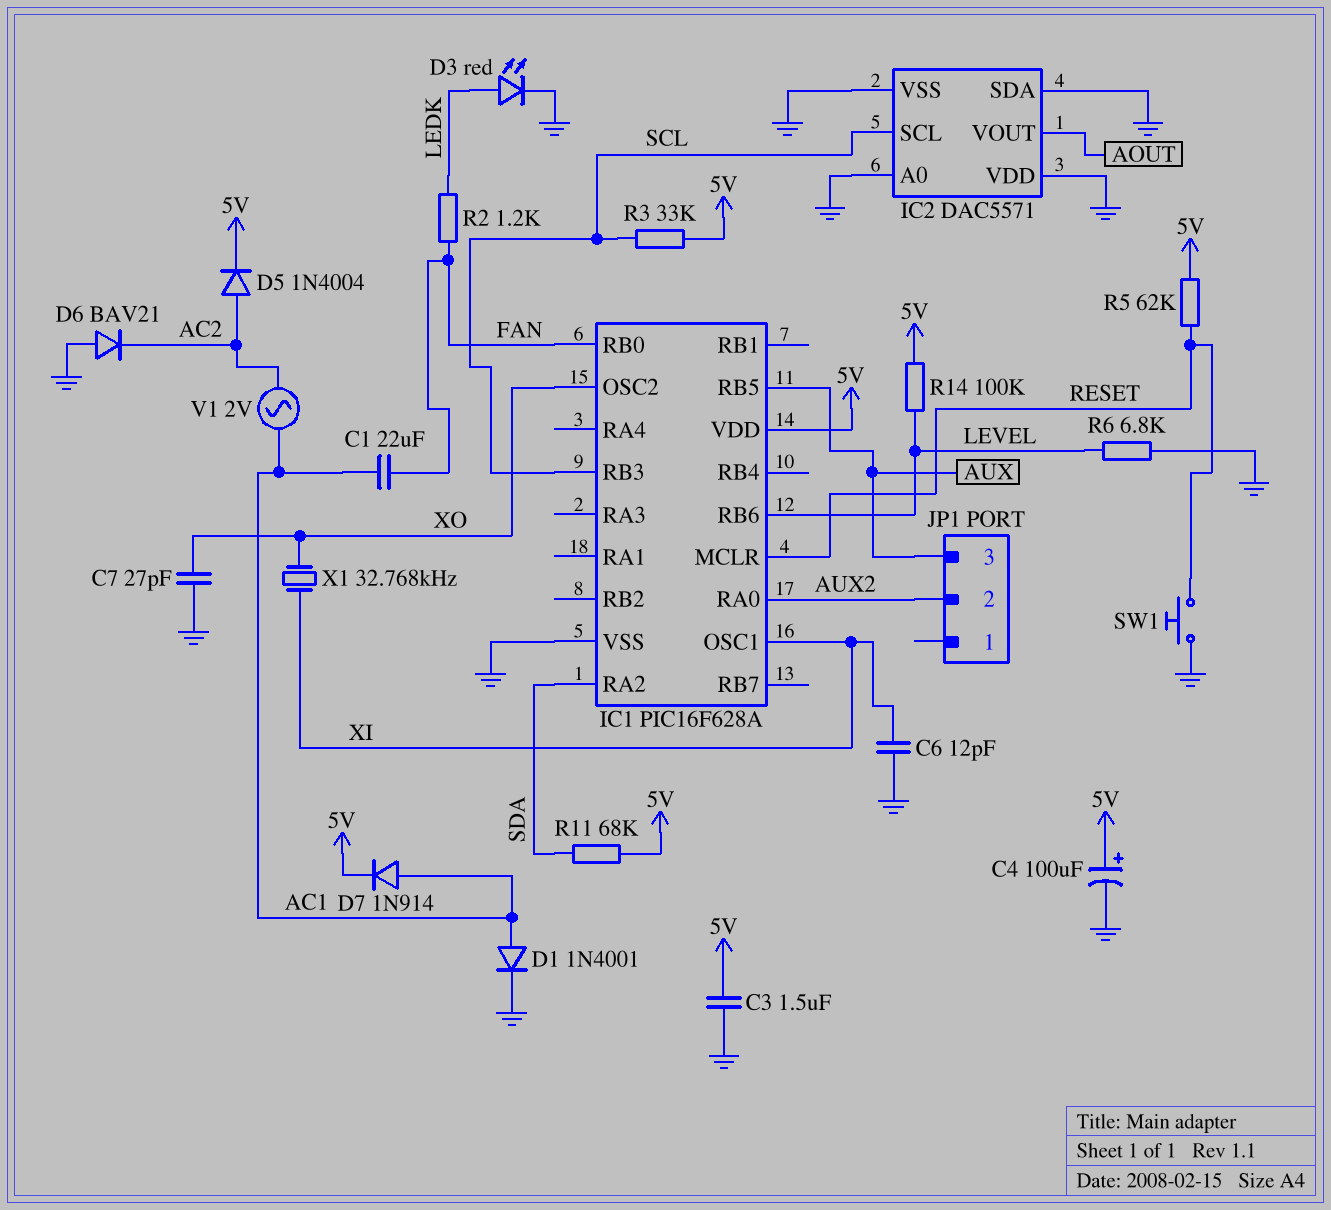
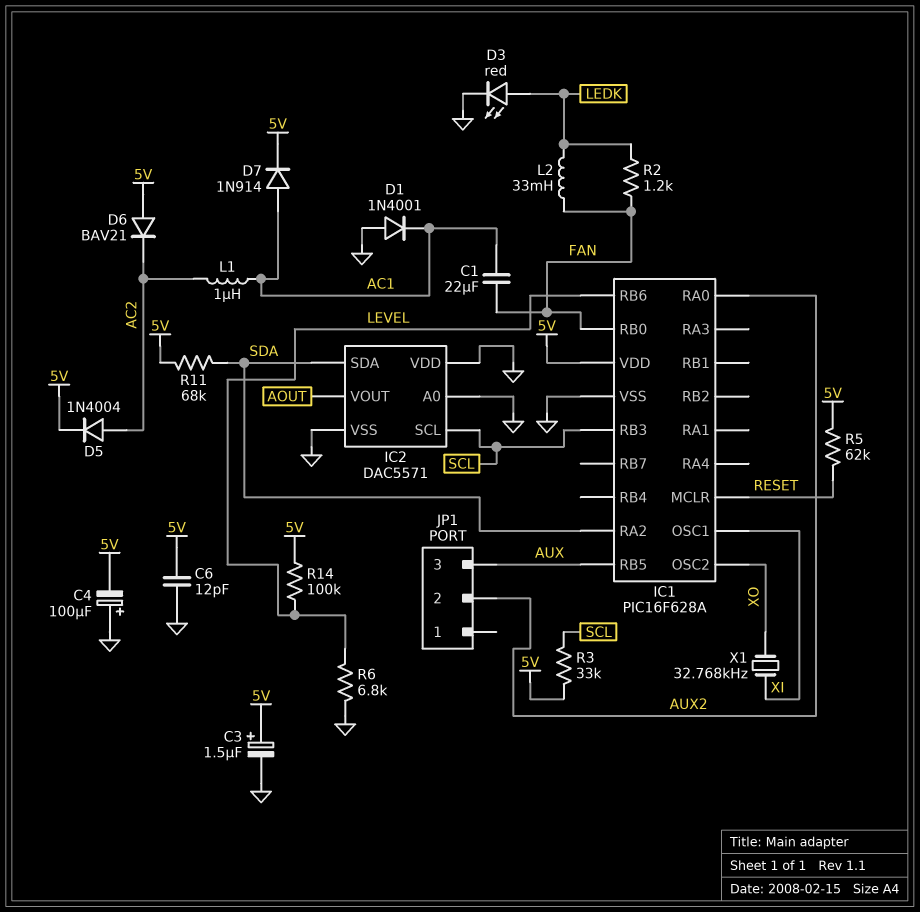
C3: 1.5uF (5V, GND) -> 1.5uF (plus 5V, minus GND)
C4: 100uF (plus 5V, minus GND) -> 100uF (plus GND, minus 5V)
C6: 12pF (GND, XI) -> 12pF (5V, GND)
C7: 27pF (GND, XO) -> none
D1: diode 1N4001 (A AC1, K GND) -> diode 1N4001 (A GND, K AC1)
D6: diode BAV21 (A GND, K AC2) -> diode BAV21 (A 5V, K AC2)
IC2 pin SDA: GND -> SDA
L1: none -> 1uH (AC1, AC2)
L2: none -> 33mH (FAN, LEDK)
SW1: button (GND, RESET) -> none
V1: AC 2V (AC1, AC2) -> none

